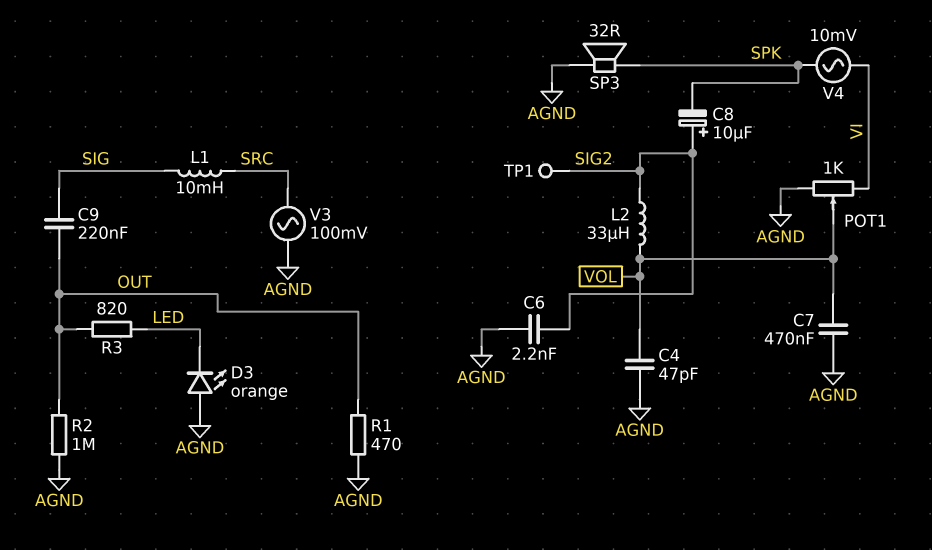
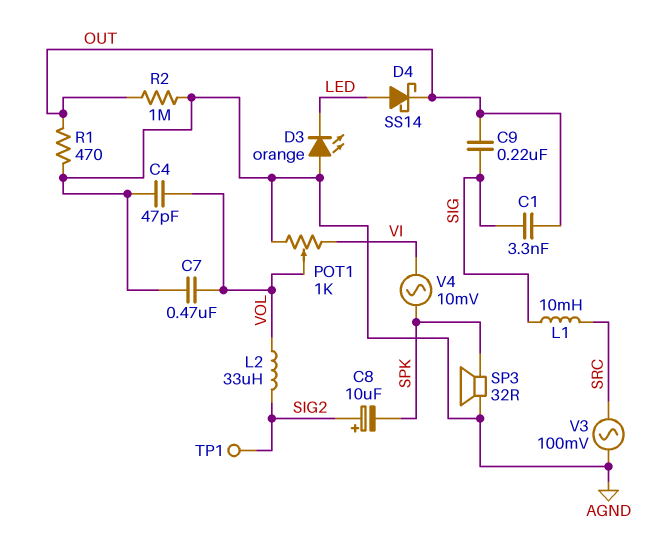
C1: none -> 3.3nF (OUT, SIG)
C6: 2.2nF (AGND, SIG2) -> none
D4: none -> schottky SS14 (A LED, K OUT)
R3: 820 (LED, OUT) -> none

